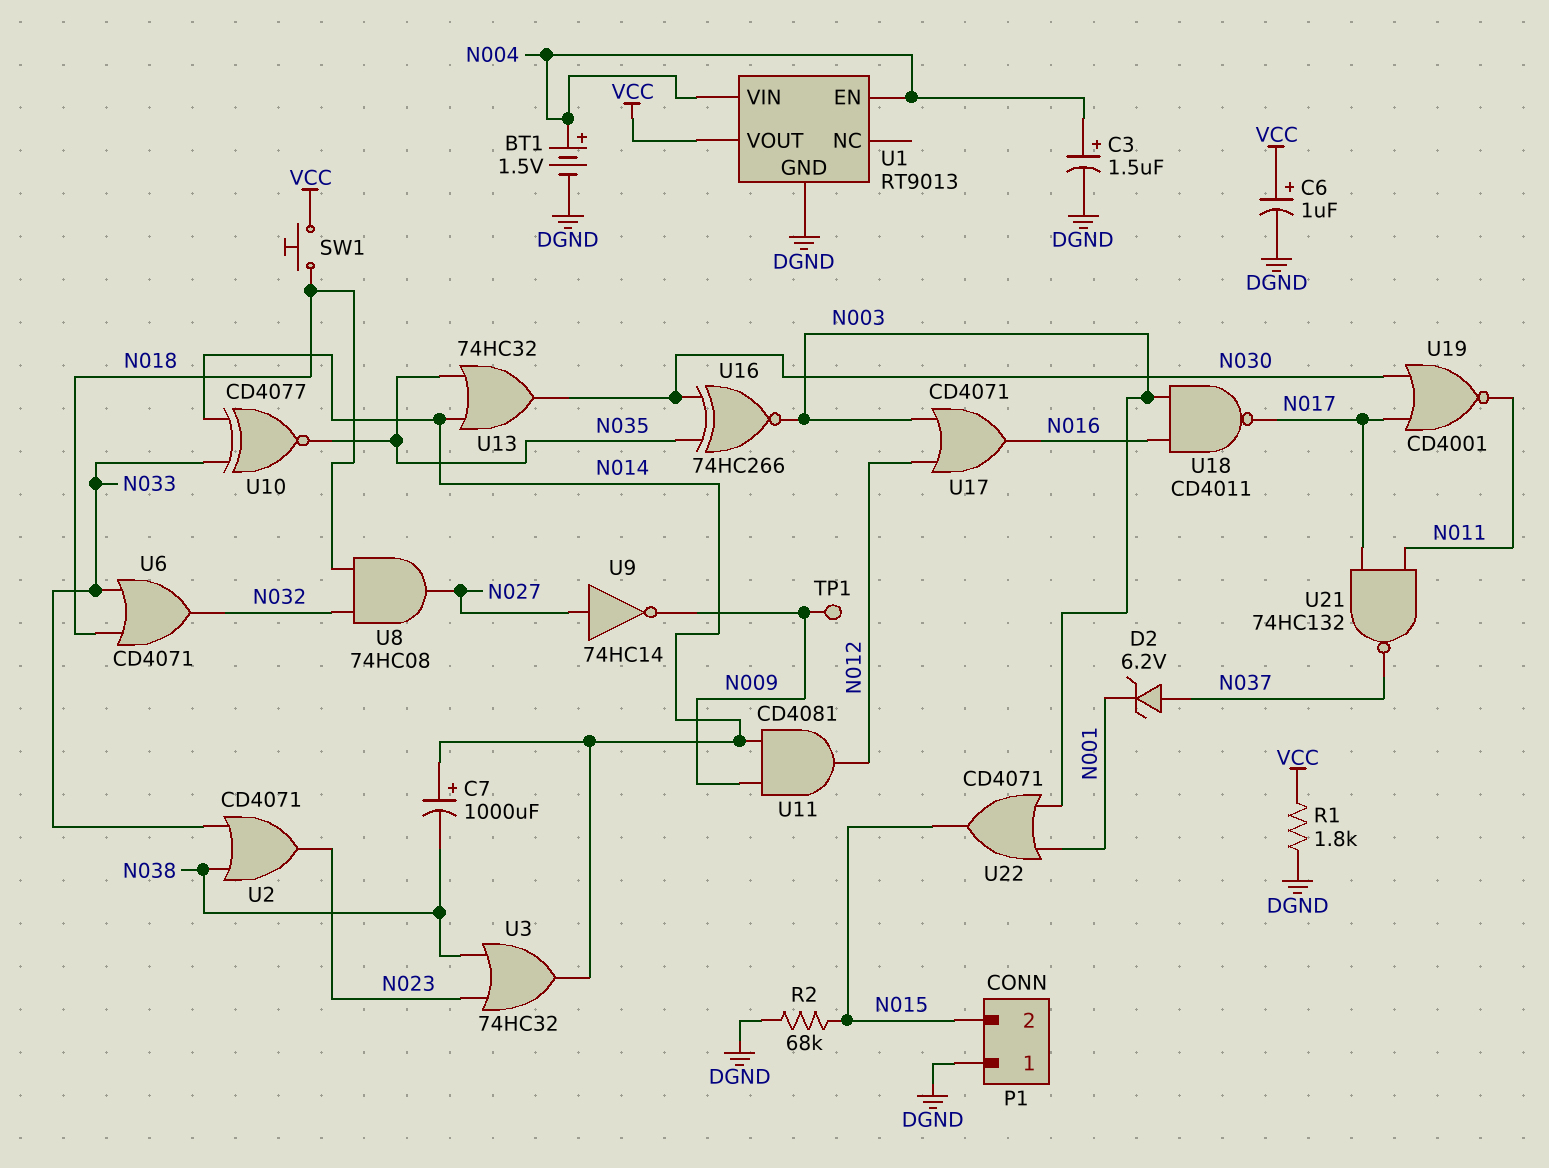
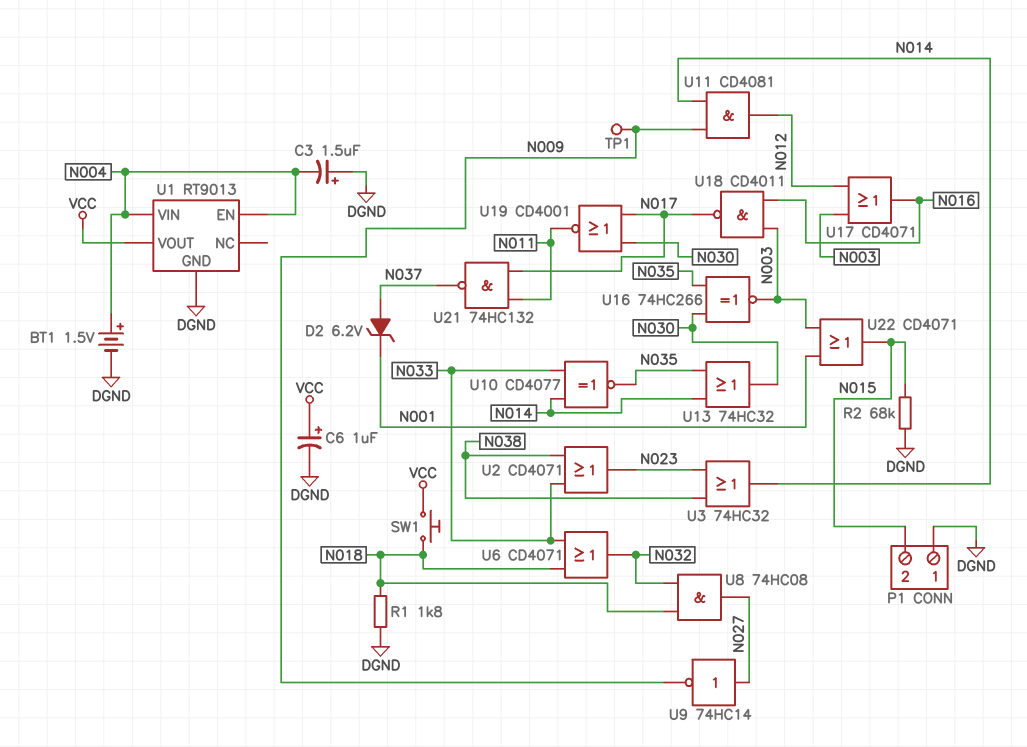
C3: 1.5uF (plus N004, minus DGND) -> 1.5uF (plus DGND, minus N004)
C7: 1000uF (plus N014, minus N038) -> none
R1: 1.8k (DGND, VCC) -> 1.8k (DGND, N018)

